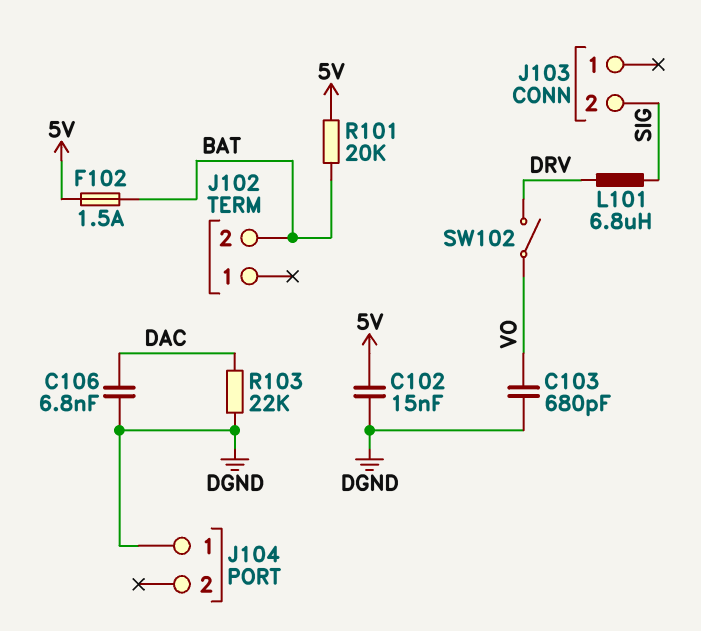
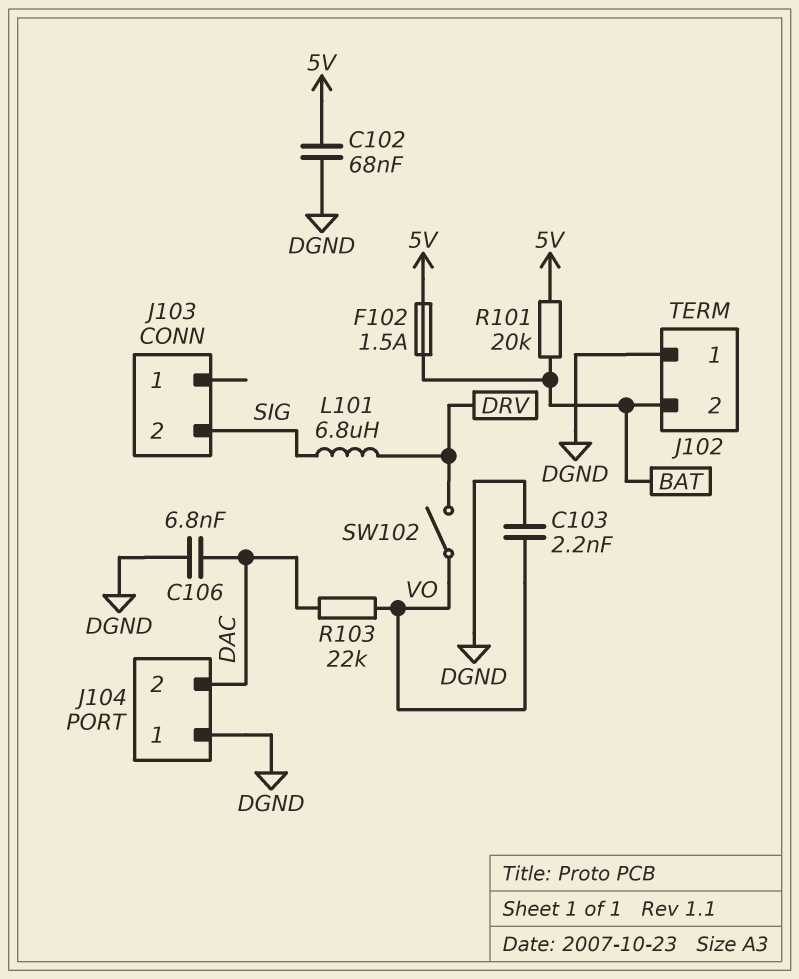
C102: 15nF (5V, DGND) -> 68nF (5V, DGND)
C103: 680pF (DGND, VO) -> 2.2nF (DGND, VO)
J102 pin 1: none -> DGND
J104 pin 2: none -> DAC
R103: 22k (DAC, DGND) -> 22k (DAC, VO)

